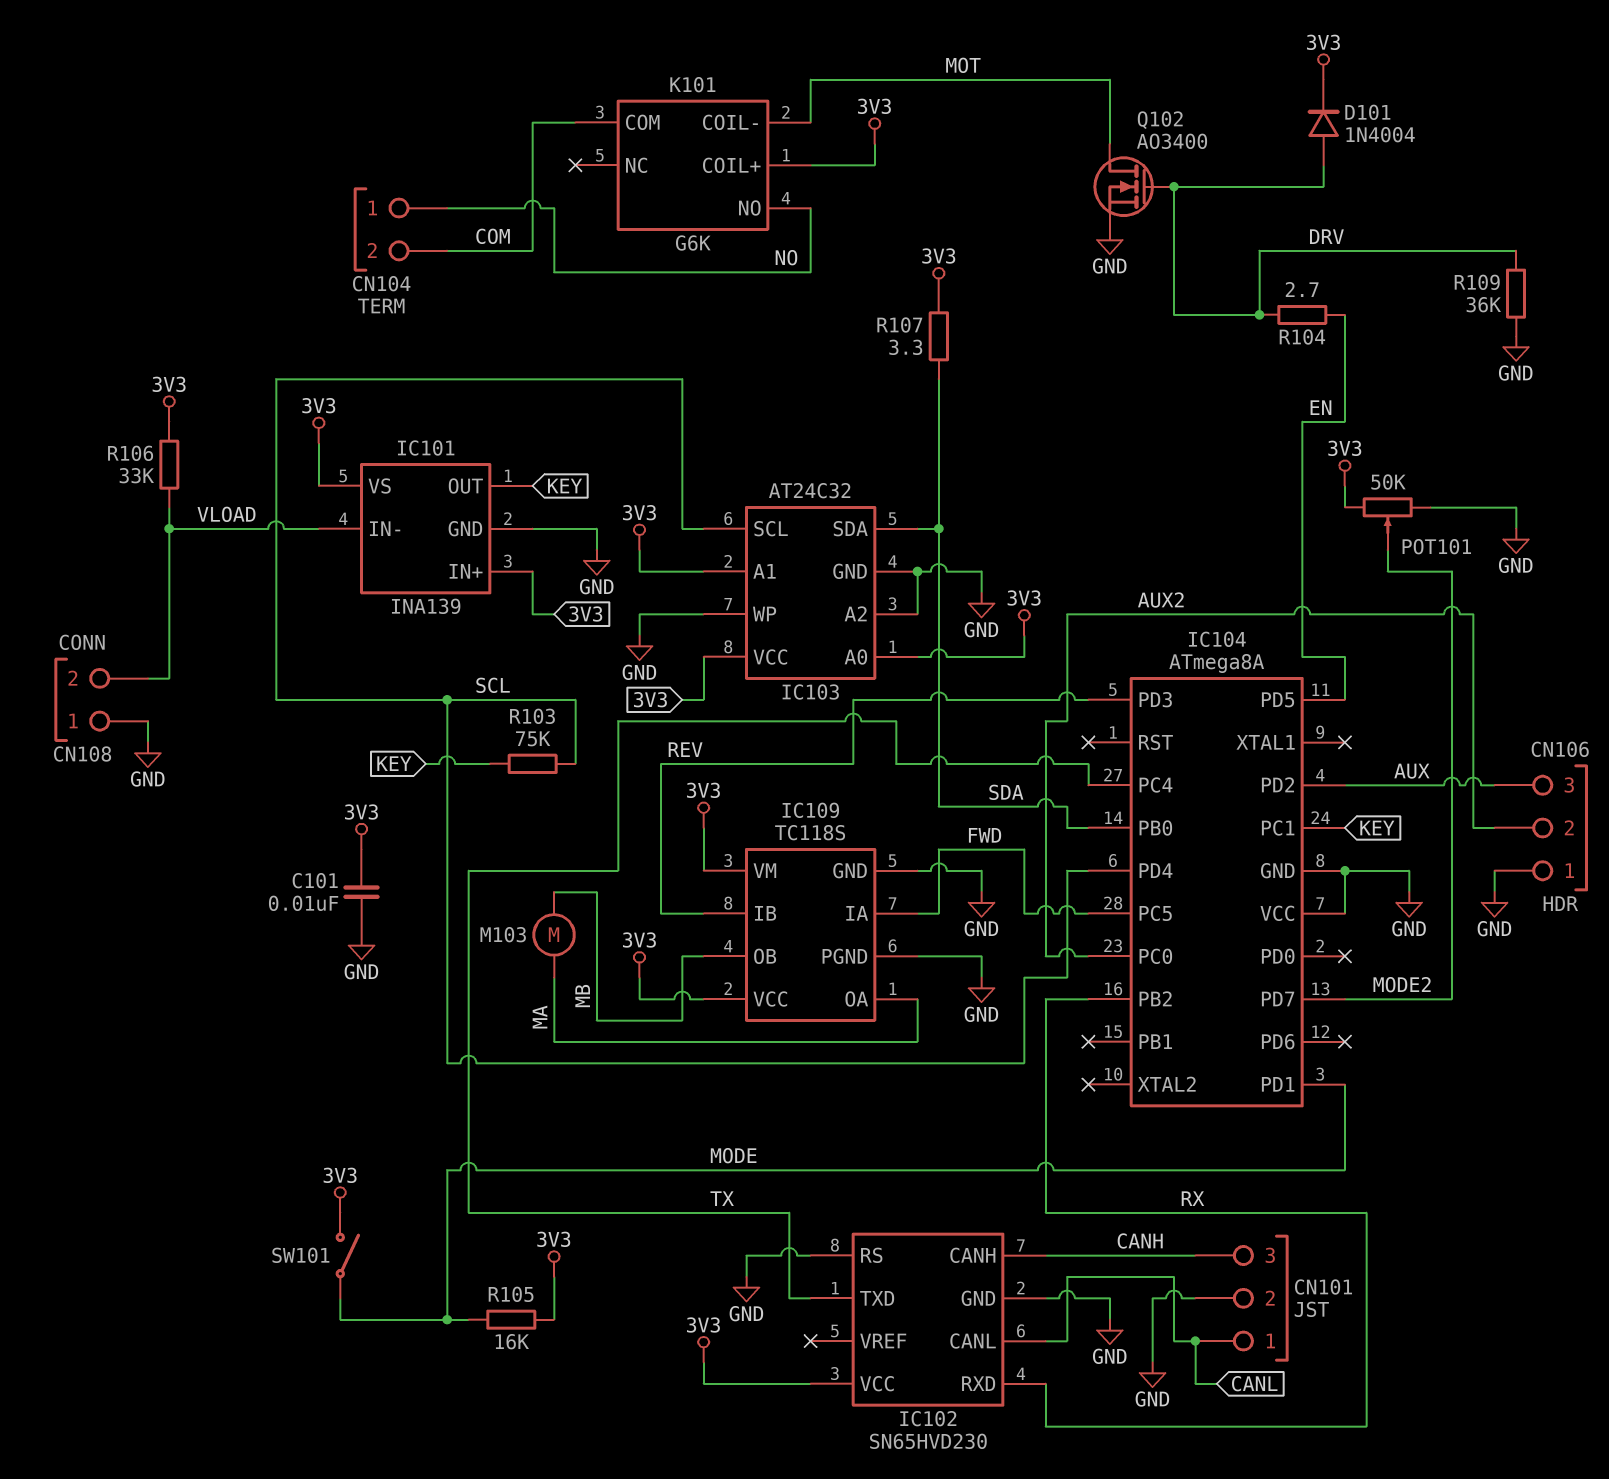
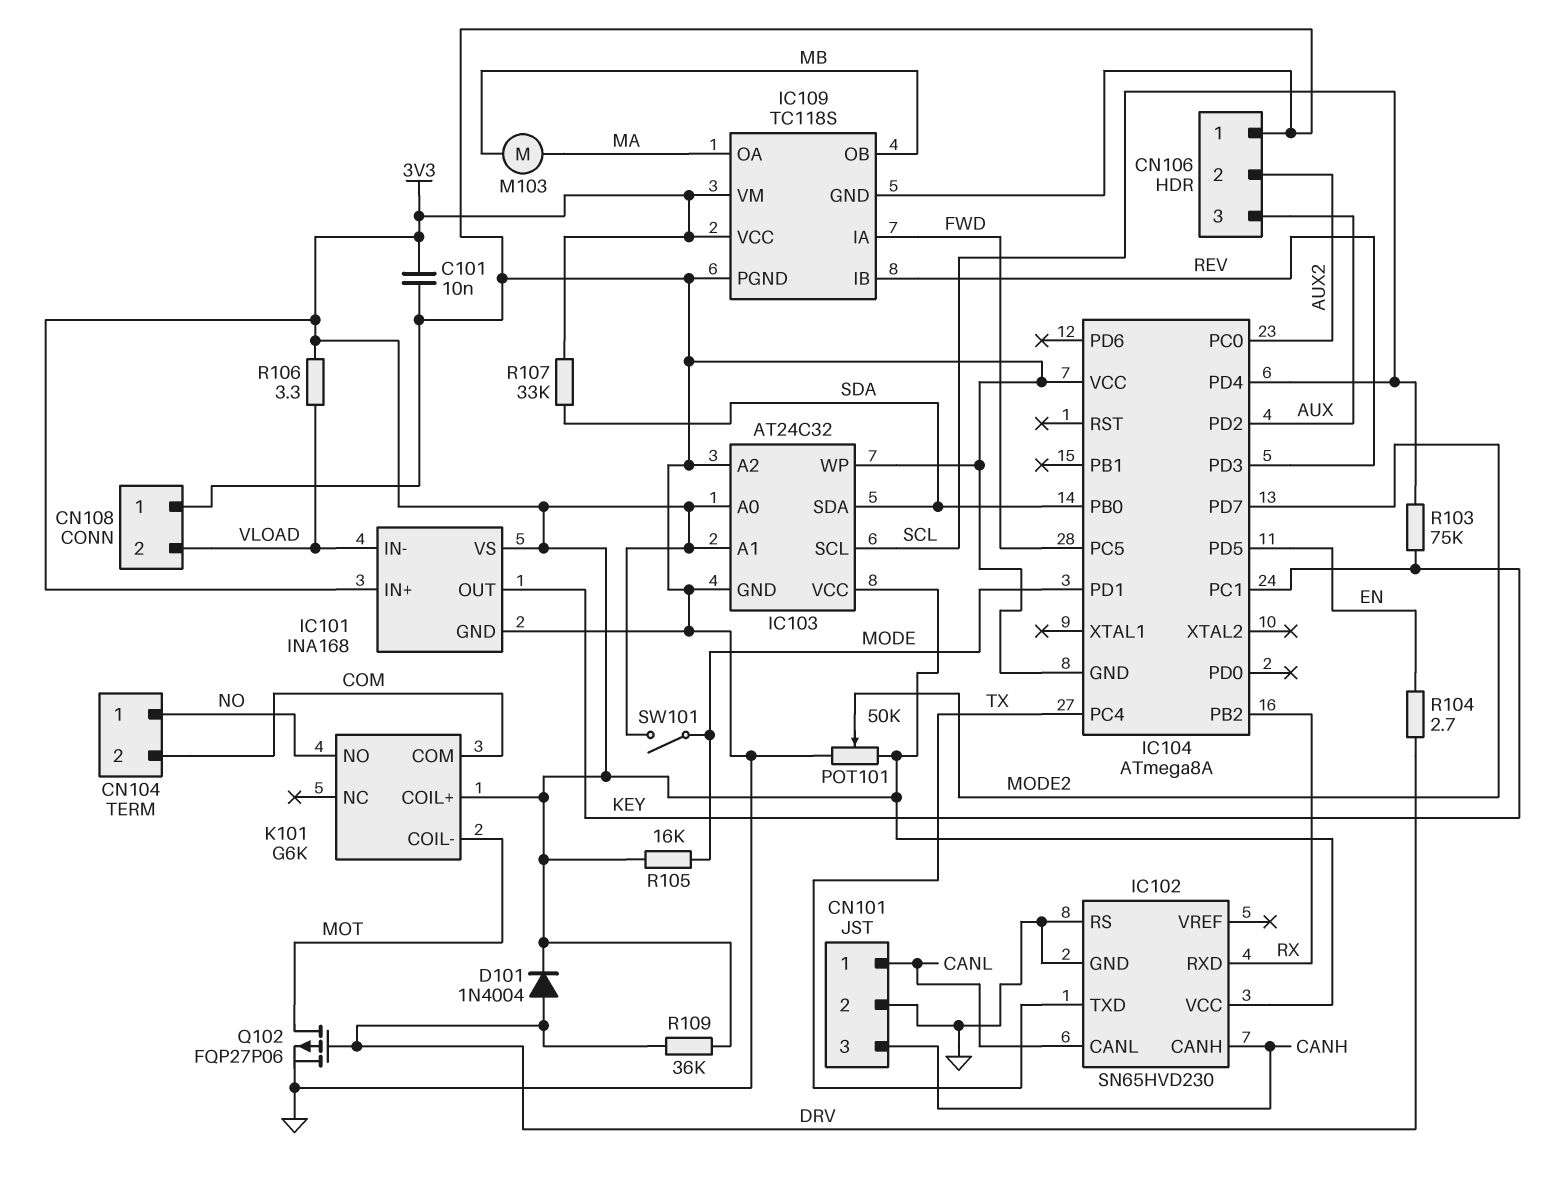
IC101: INA139 -> INA168
Q102: NMOS AO3400 (G DRV, D MOT, S GND) -> PMOS FQP27P06 (G DRV, D MOT, S GND)
R106: 33k (3V3, VLOAD) -> 3.3 (3V3, VLOAD)
R107: 3.3 (3V3, SDA) -> 33k (3V3, SDA)
R109: 36k (DRV, GND) -> 36k (3V3, DRV)

